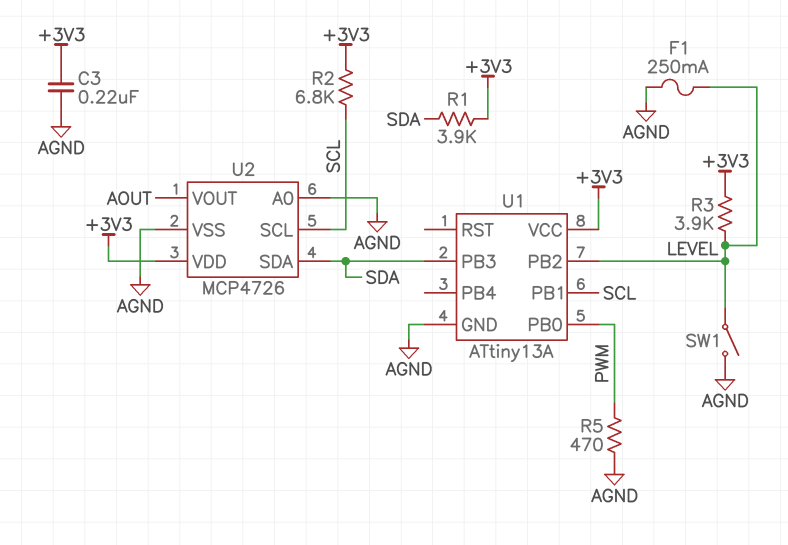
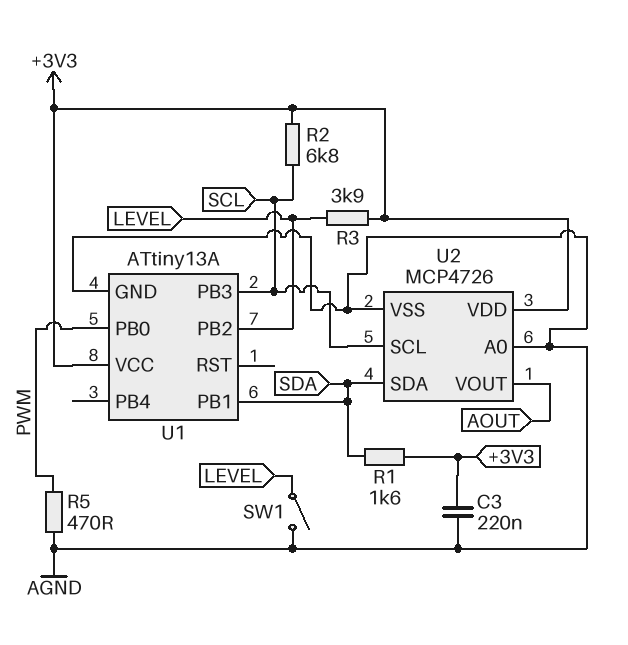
F1: 250mA (AGND, LEVEL) -> none
R1: 3.9k (+3V3, SDA) -> 1.6k (+3V3, SDA)
U1 pin PB1: SCL -> SDA
U1 pin PB3: SDA -> SCL

